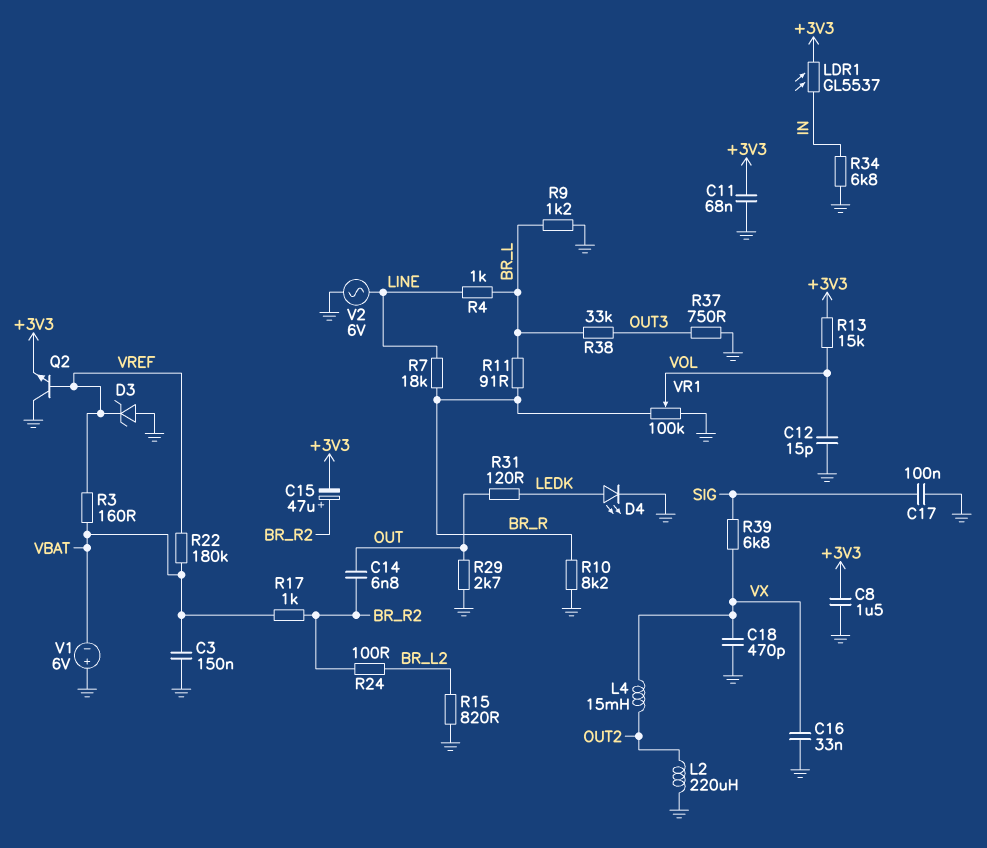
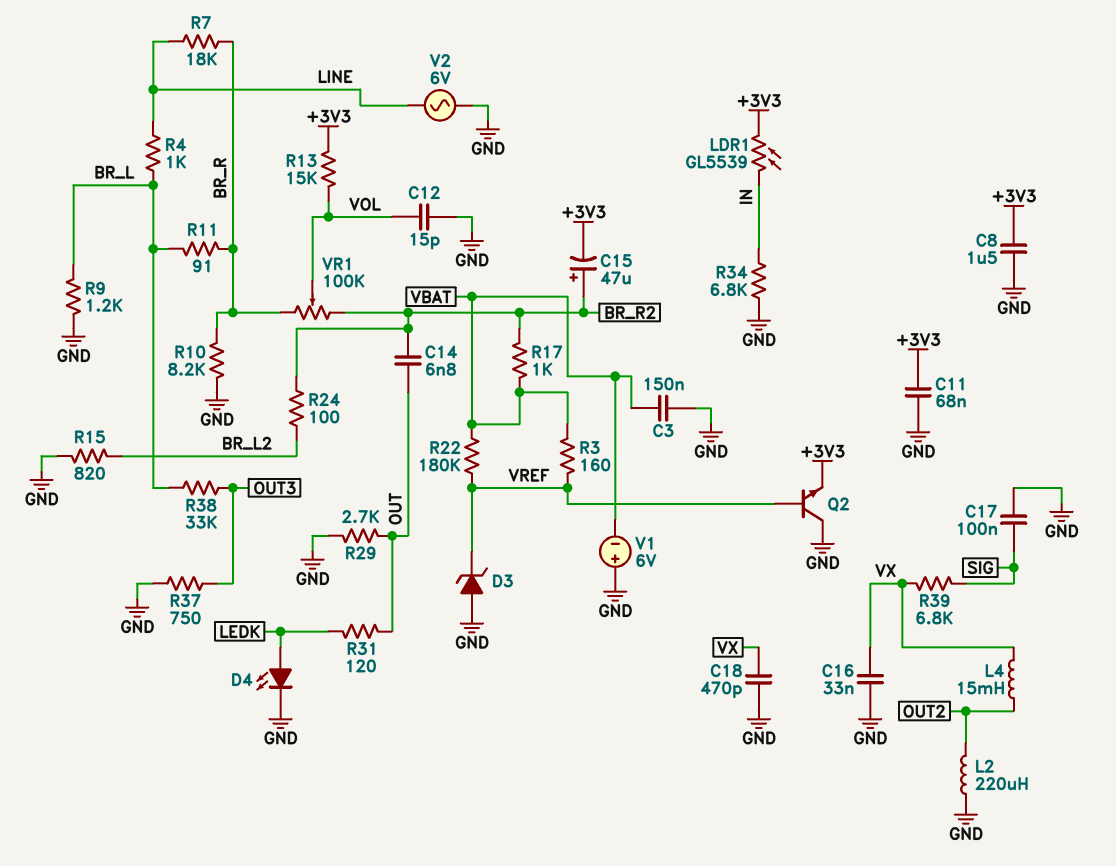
LDR1: GL5537 (+3V3, IN) -> GL5539 (+3V3, IN)
VR1: 100k (BR_R, GND, wiper VOL) -> 100k (BR_R, BR_R2, wiper VOL)

